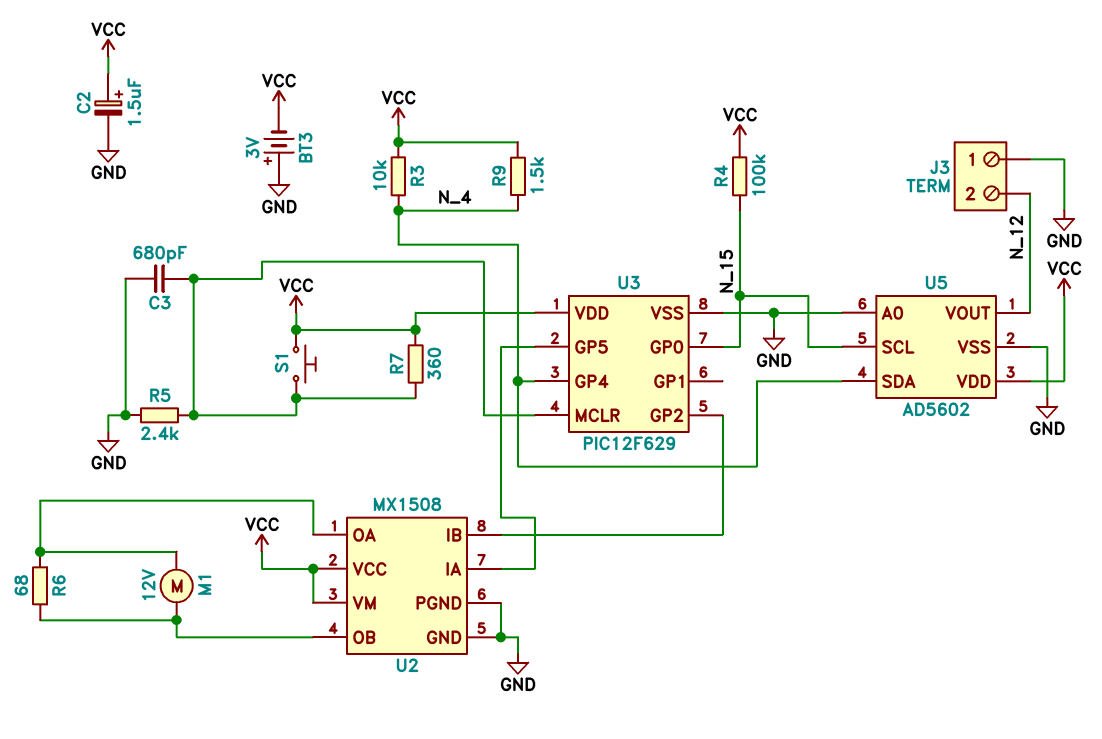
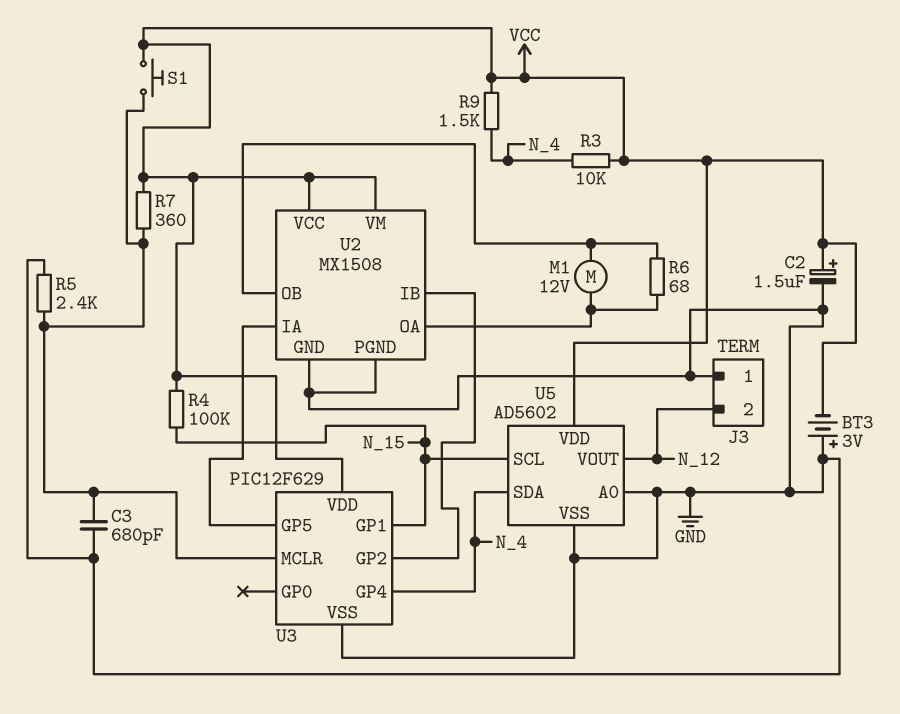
U3 pin GP0: N_15 -> none
U3 pin GP1: none -> N_15

